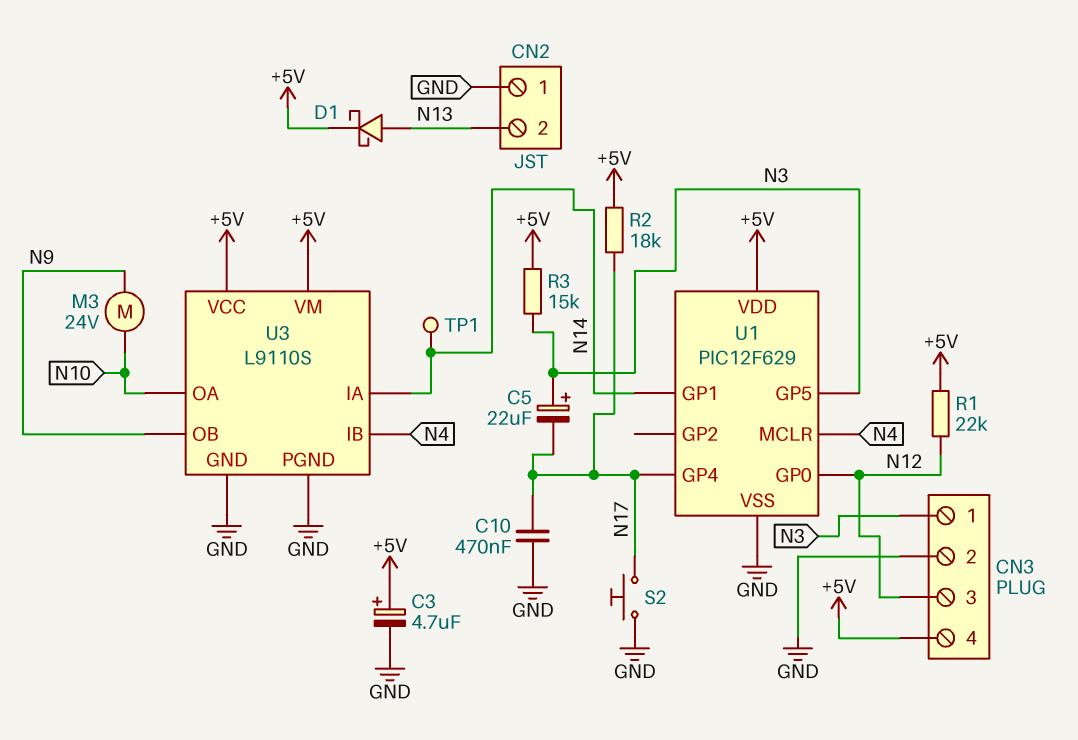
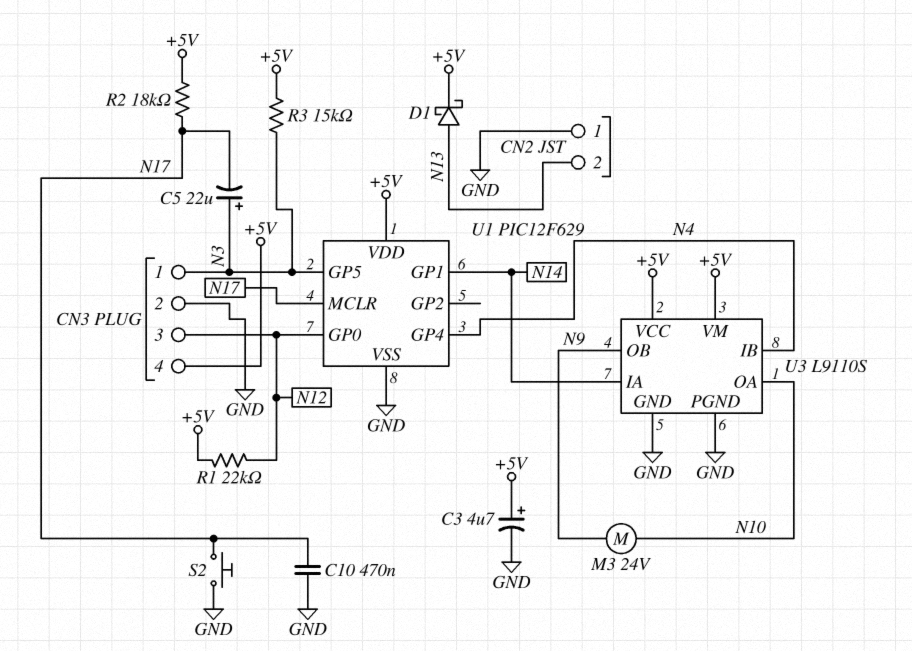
TP1: test point (N14) -> none
U1 pin GP4: N17 -> N4
U1 pin MCLR: N4 -> N17

